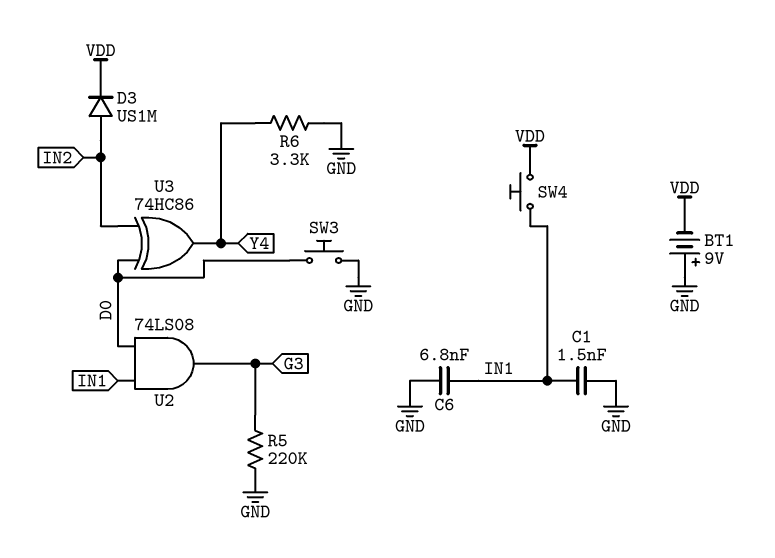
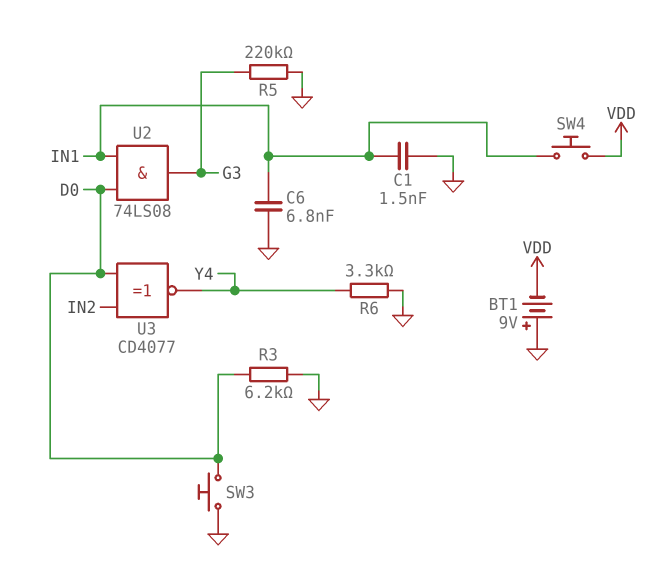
D3: diode US1M (A IN2, K VDD) -> none
R3: none -> 6.2k (D0, GND)
U3: XOR 74HC86 (in D0, in IN2, out Y4) -> XNOR CD4077 (in D0, in IN2, out Y4)

